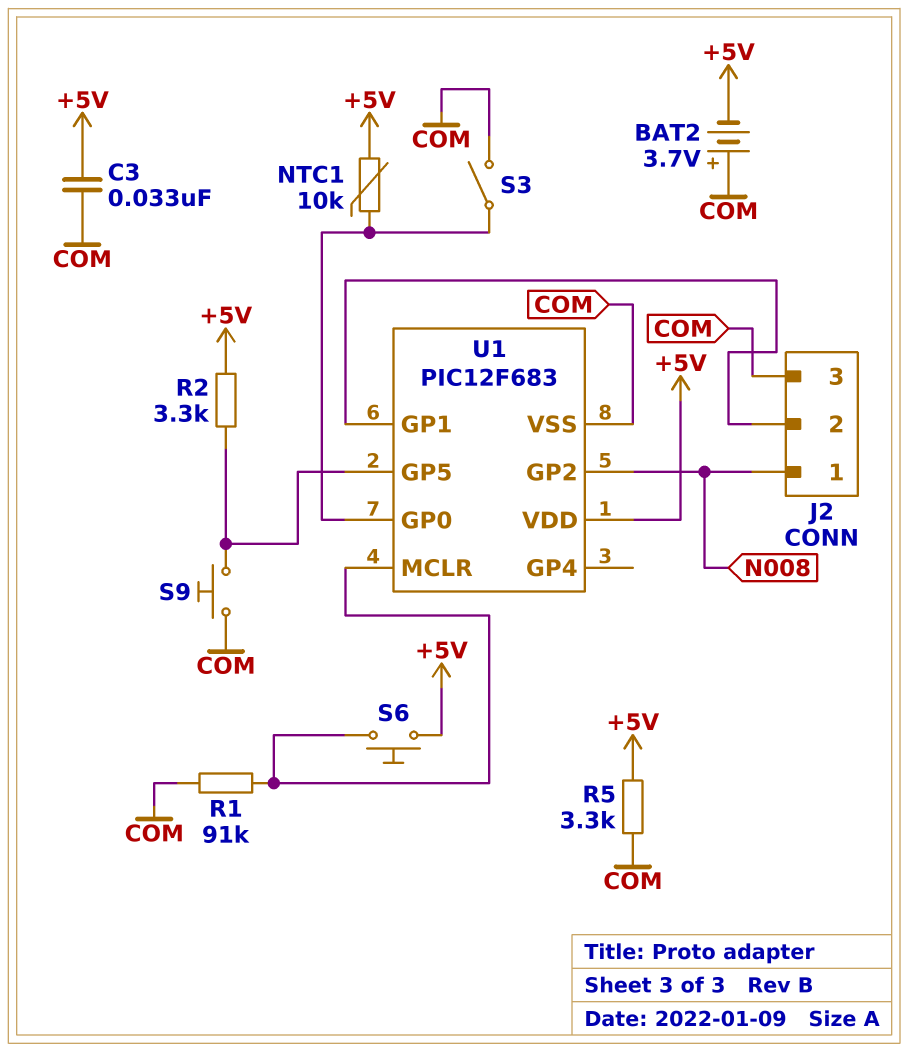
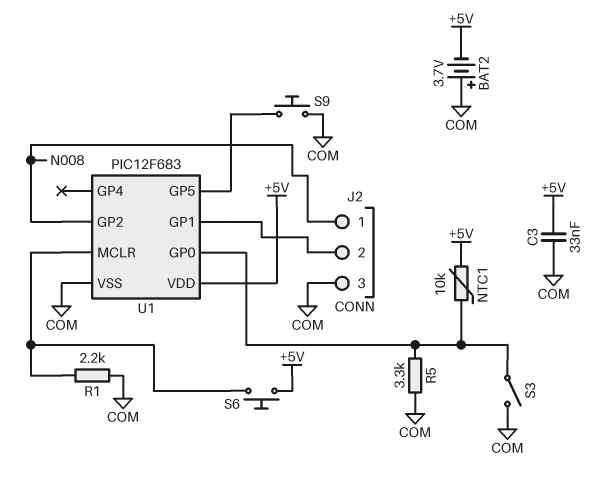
R1: 91k (COM, U1/MCLR) -> 2.2k (COM, U1/MCLR)
R2: 3.3k (+5V, U1/GP5) -> none
R5: 3.3k (+5V, COM) -> 3.3k (COM, U1/GP0)

